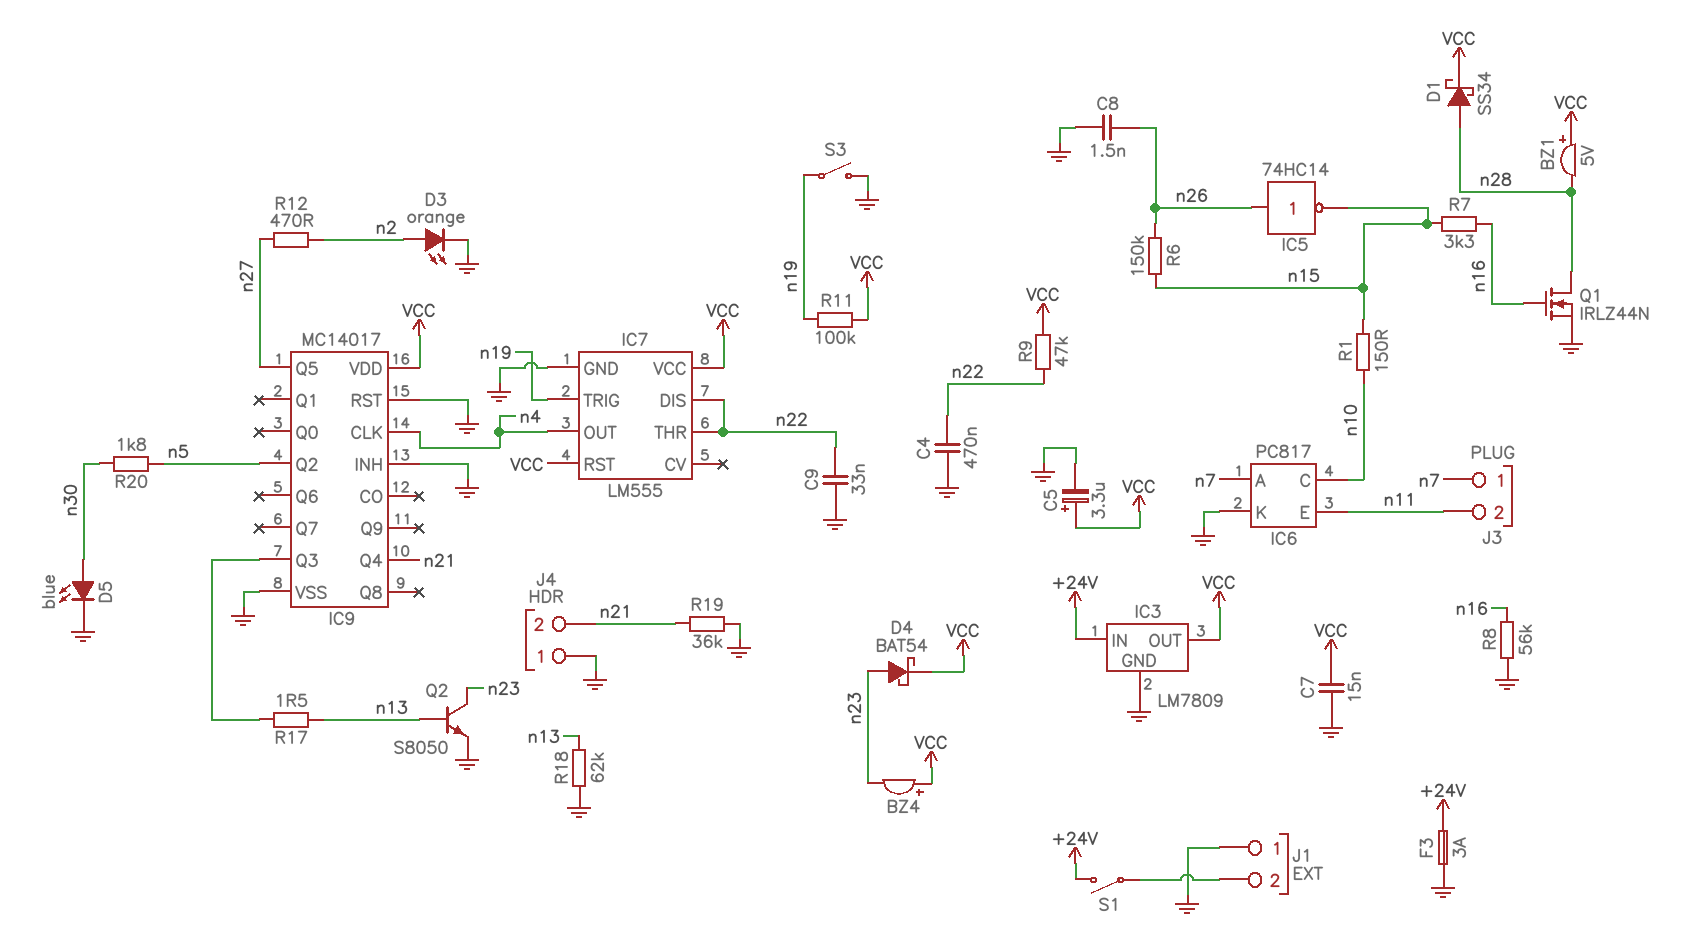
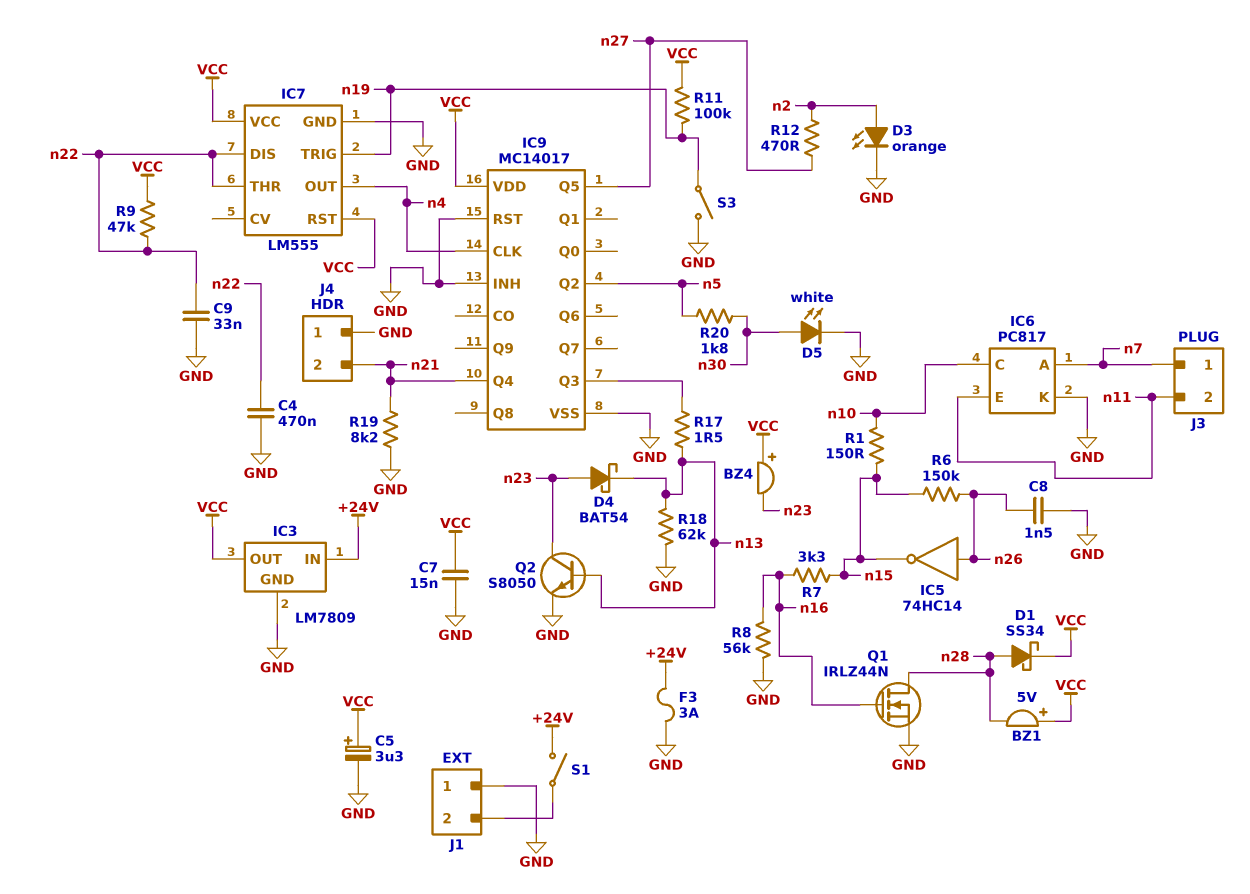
D4: schottky BAT54 (A n23, K VCC) -> schottky BAT54 (A n23, K n13)
D5: LED blue (A n30, K GND) -> LED white (A n30, K GND)
R19: 36k (GND, n21) -> 8.2k (GND, n21)

